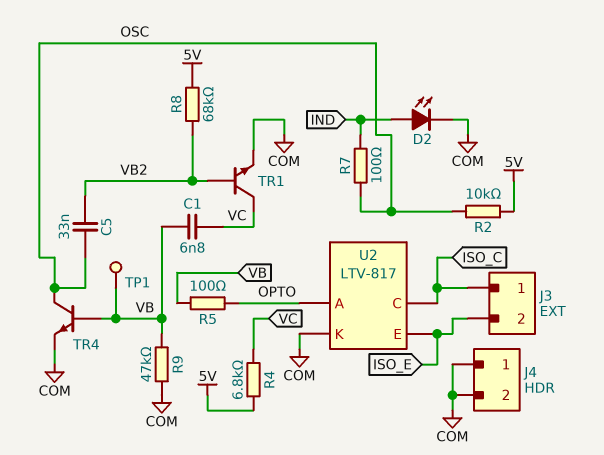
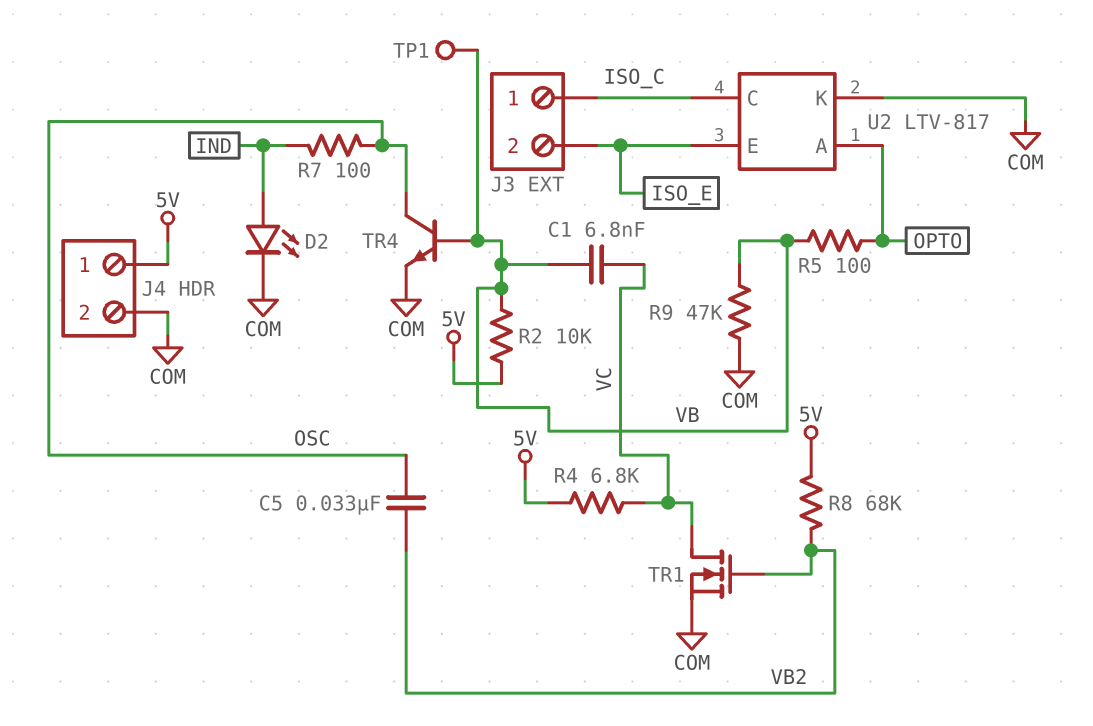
J4 pin 1: COM -> 5V
R2: 10k (5V, OSC) -> 10k (5V, VB)
TR1: NPN (B VB2, C VC, E COM) -> NMOS (G VB2, D VC, S COM)

